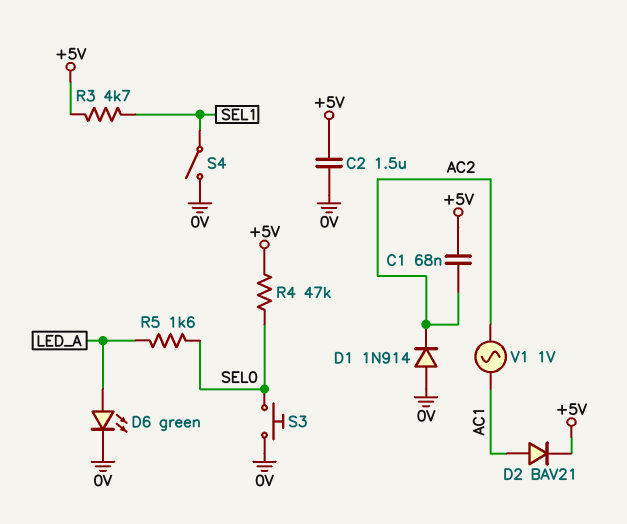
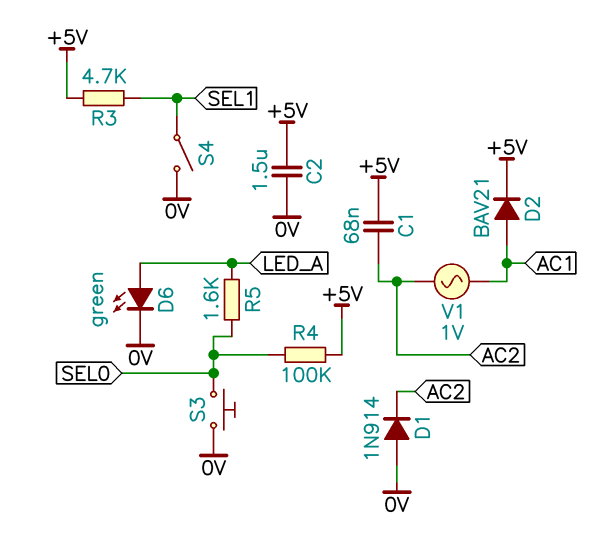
R4: 47k (+5V, SEL0) -> 100k (+5V, SEL0)

